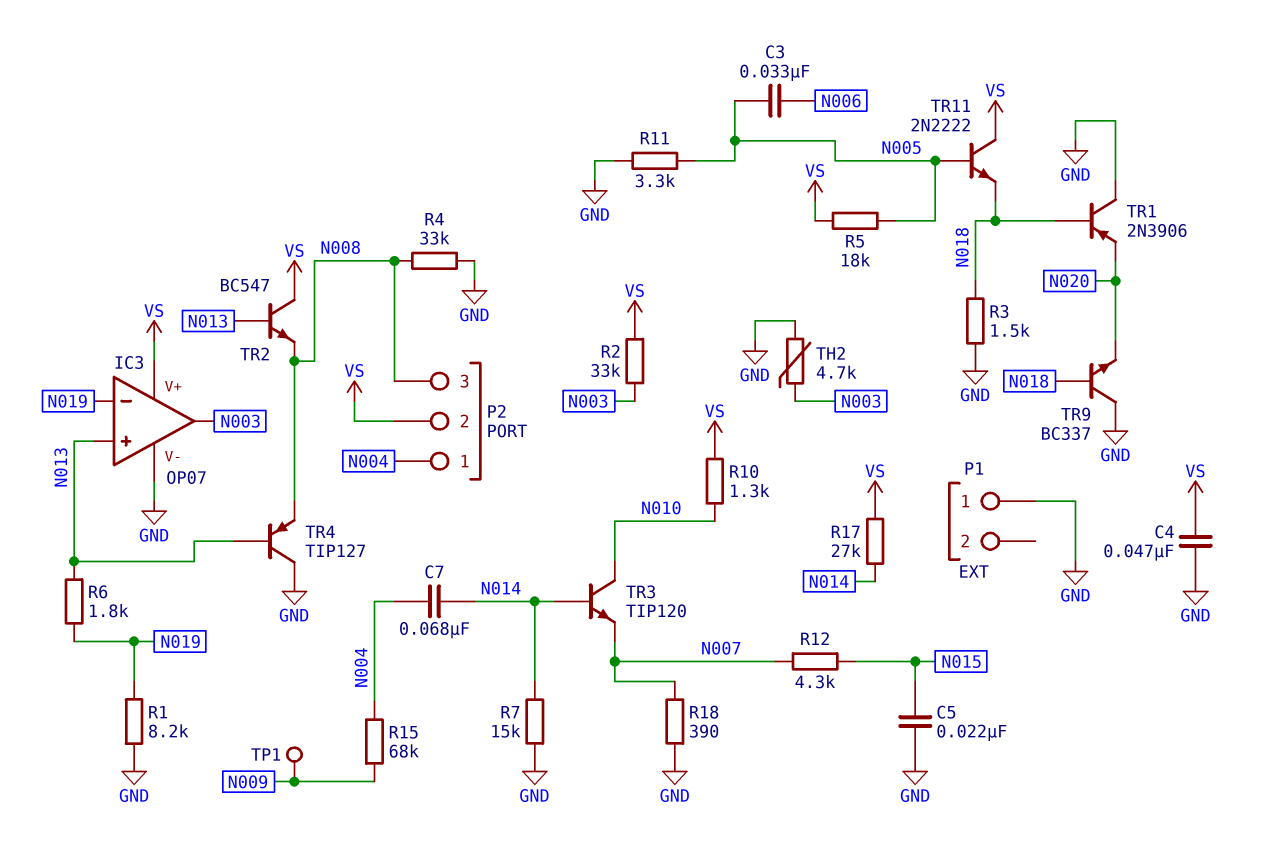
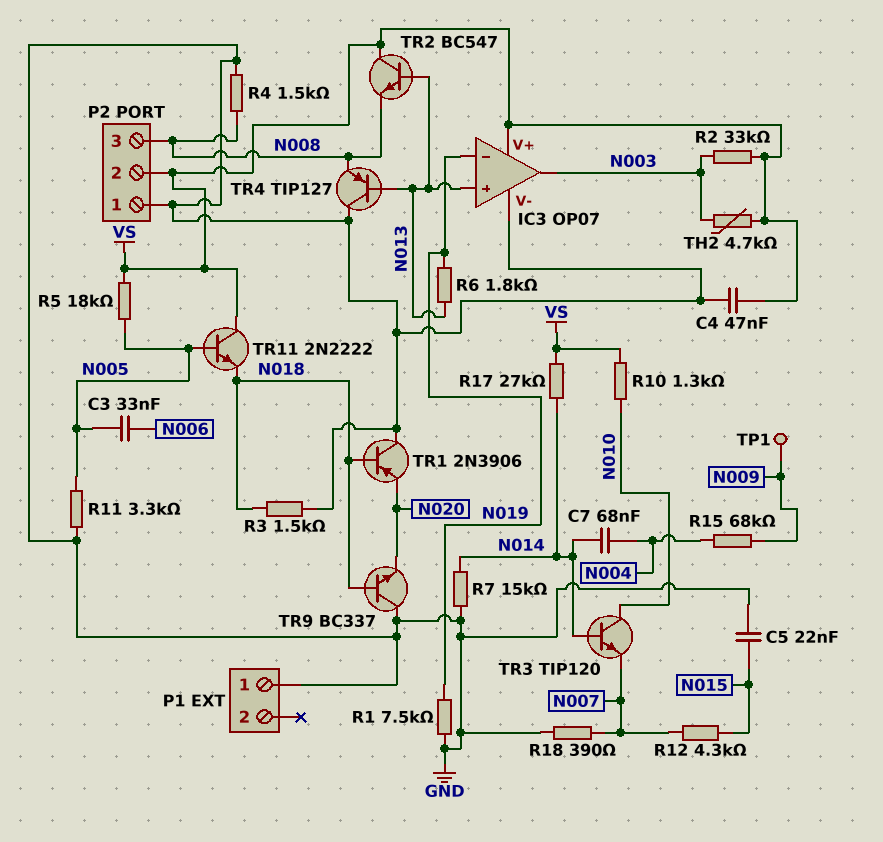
P2 pin 1: N004 -> GND
R1: 8.2k (GND, N019) -> 7.5k (GND, N019)
R4: 33k (GND, N008) -> 1.5k (GND, N008)
TH2: 4.7k (GND, N003) -> 4.7k (N003, VS)

